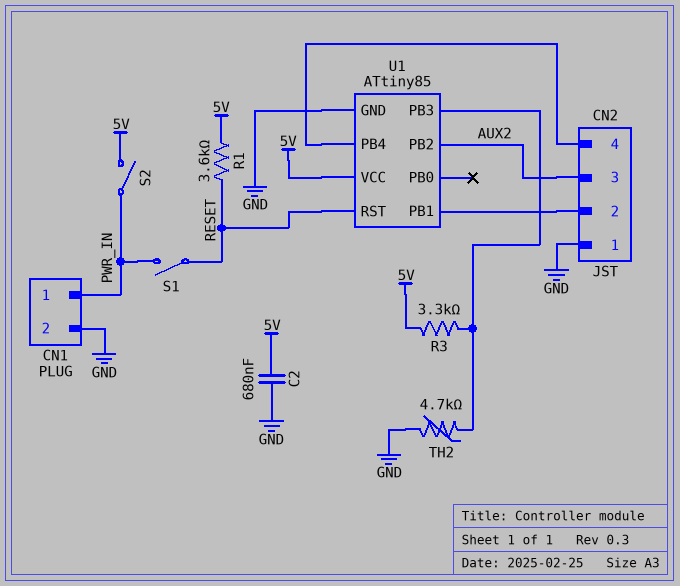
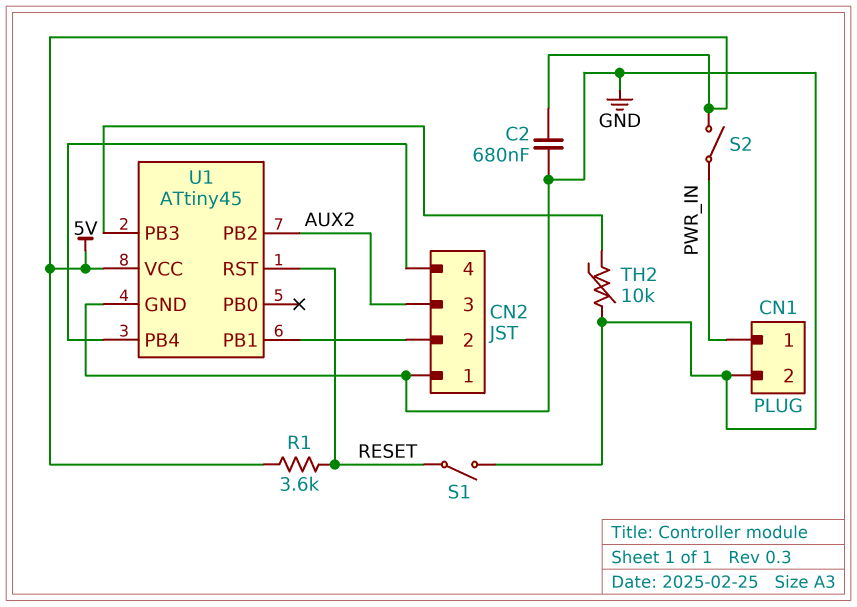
R3: 3.3k (5V, U1/PB3) -> none
S1: switch (PWR_IN, RESET) -> switch (GND, RESET)
TH2: 4.7k (GND, U1/PB3) -> 10k (GND, U1/PB3)
U1: ATtiny85 -> ATtiny45

